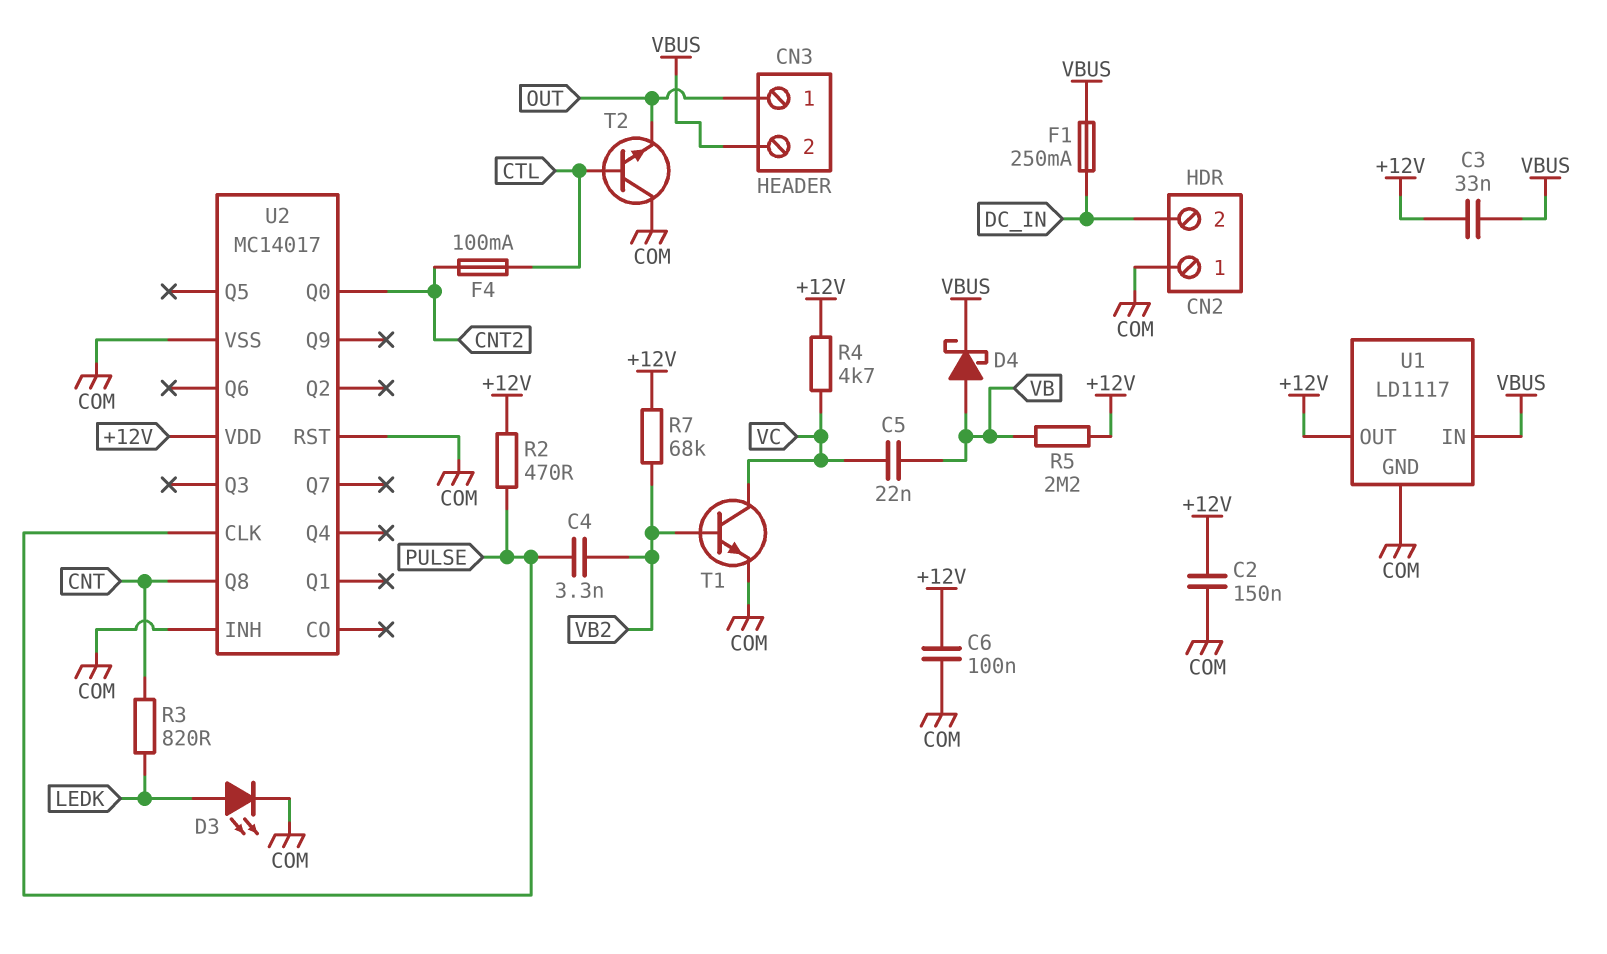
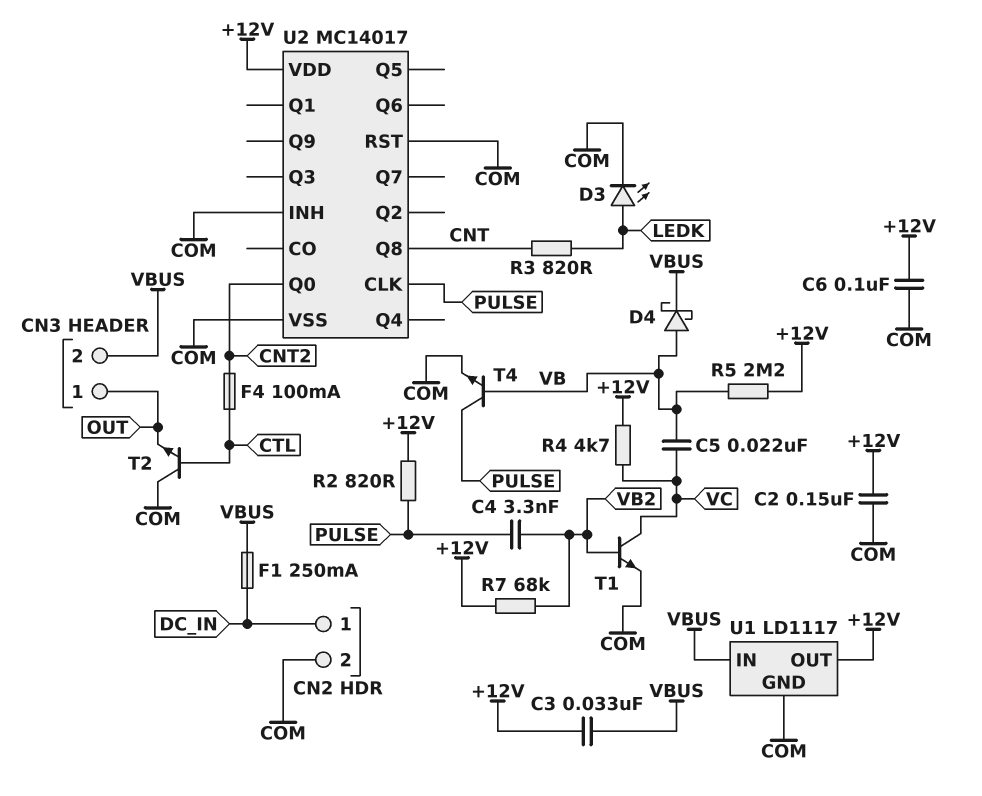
CN2 pin 1: COM -> DC_IN
CN2 pin 2: DC_IN -> COM
R2: 470 (+12V, PULSE) -> 820 (+12V, PULSE)
T4: none -> NPN (B VB, C PULSE, E COM)

